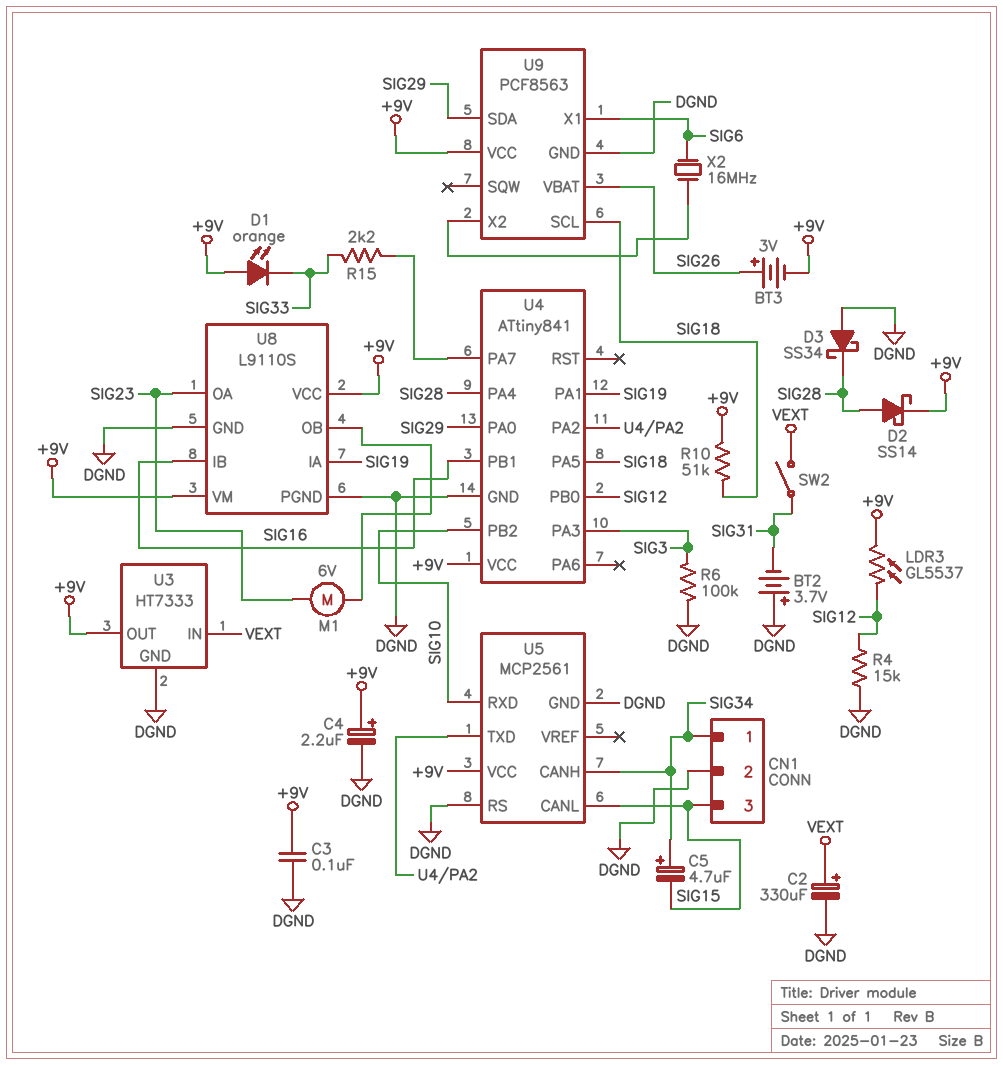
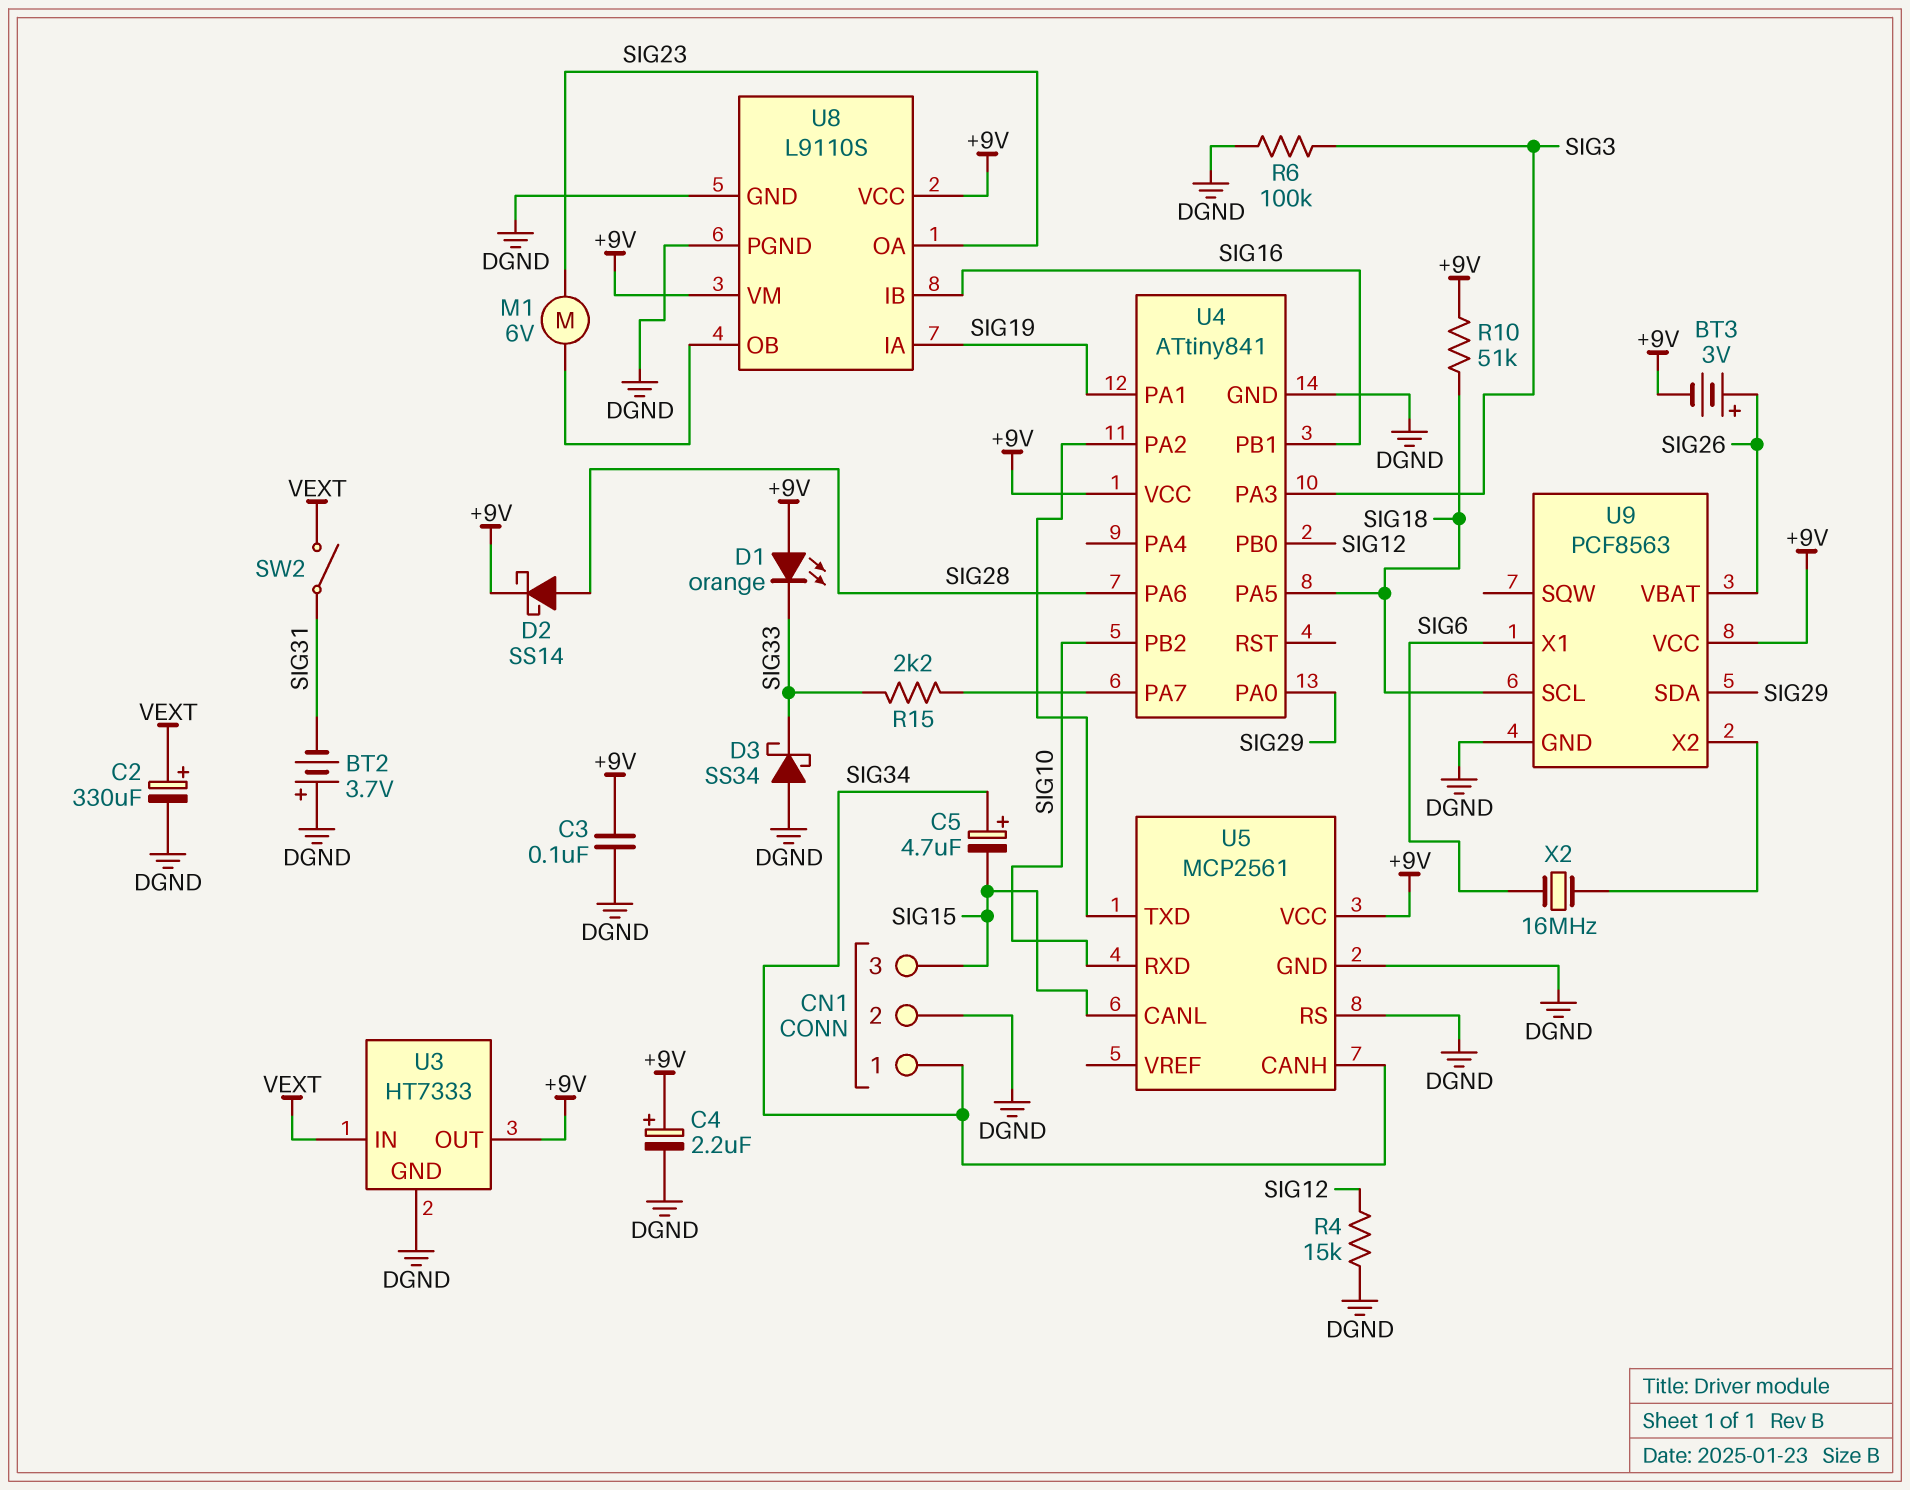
D3: schottky SS34 (A DGND, K SIG28) -> schottky SS34 (A DGND, K SIG33)
LDR3: GL5537 (+9V, SIG12) -> none
U4 pin PA4: SIG28 -> none
U4 pin PA6: none -> SIG28

